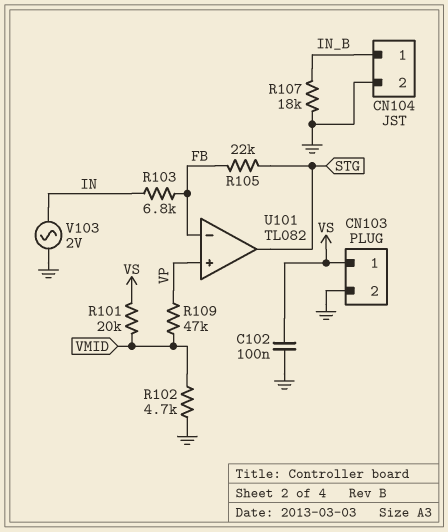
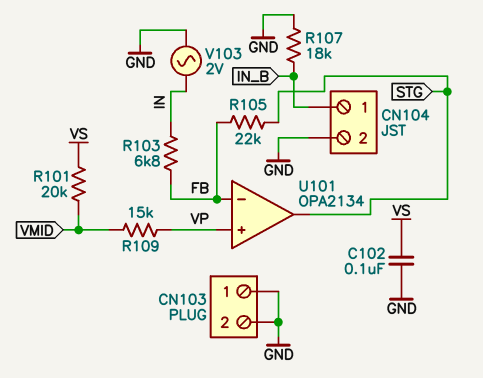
CN103 pin 1: VS -> GND
R102: 4.7k (GND, VMID) -> none
R109: 47k (VMID, VP) -> 15k (VMID, VP)
U101: TL082 -> OPA2134

